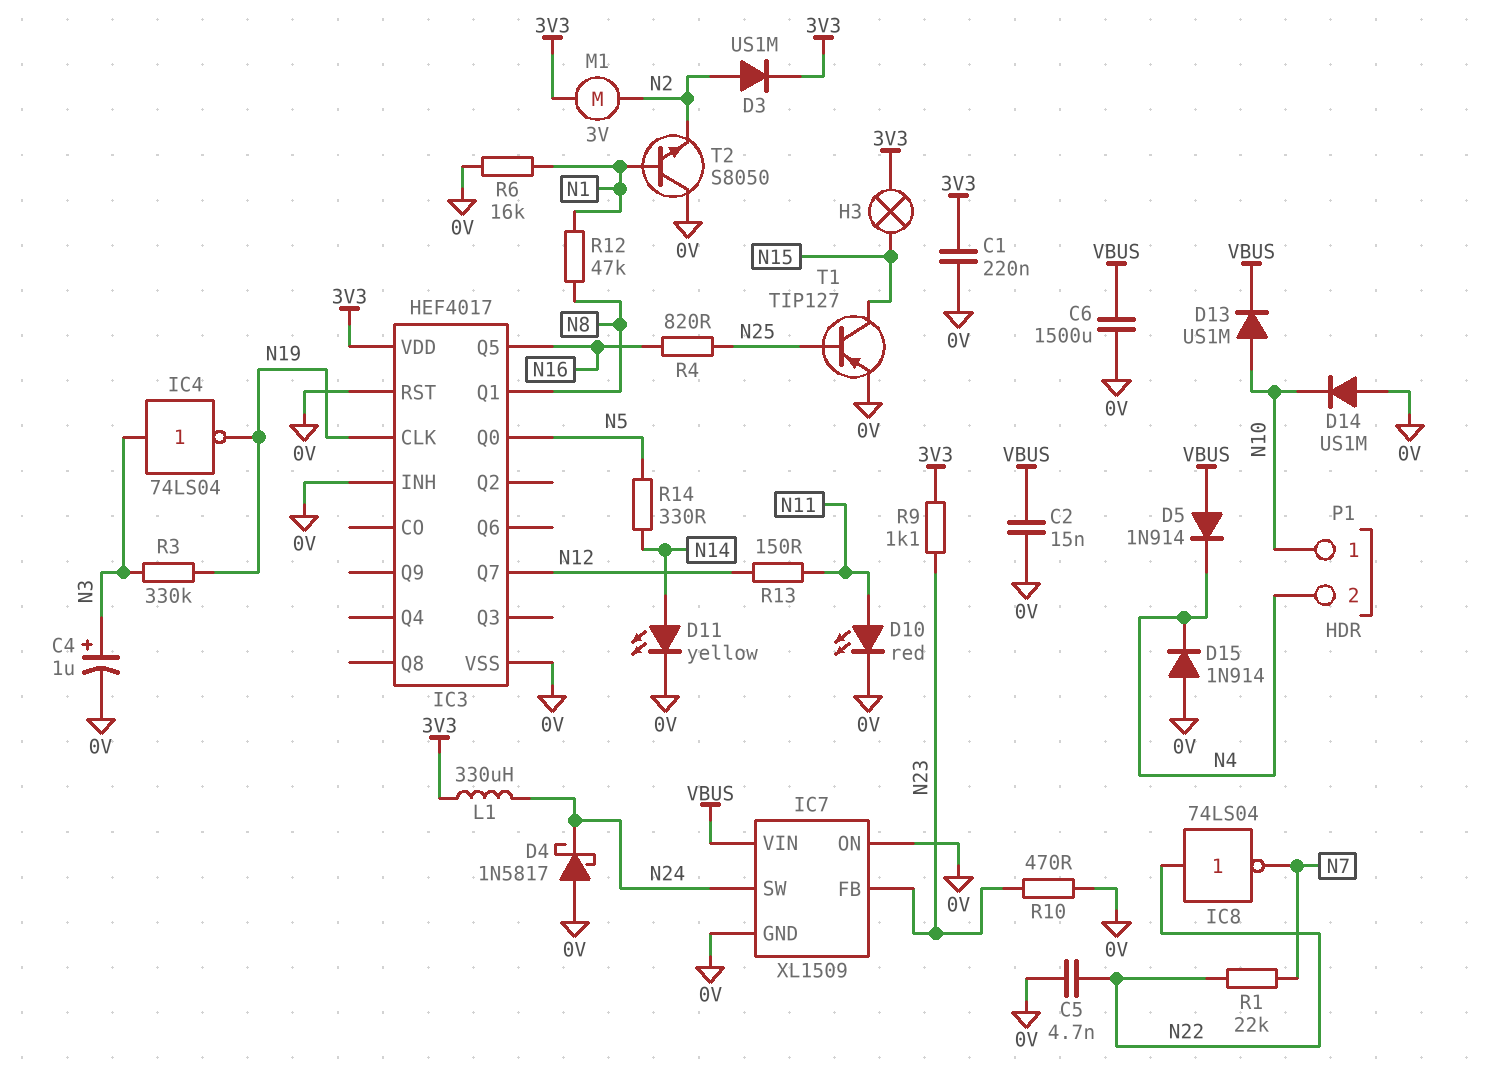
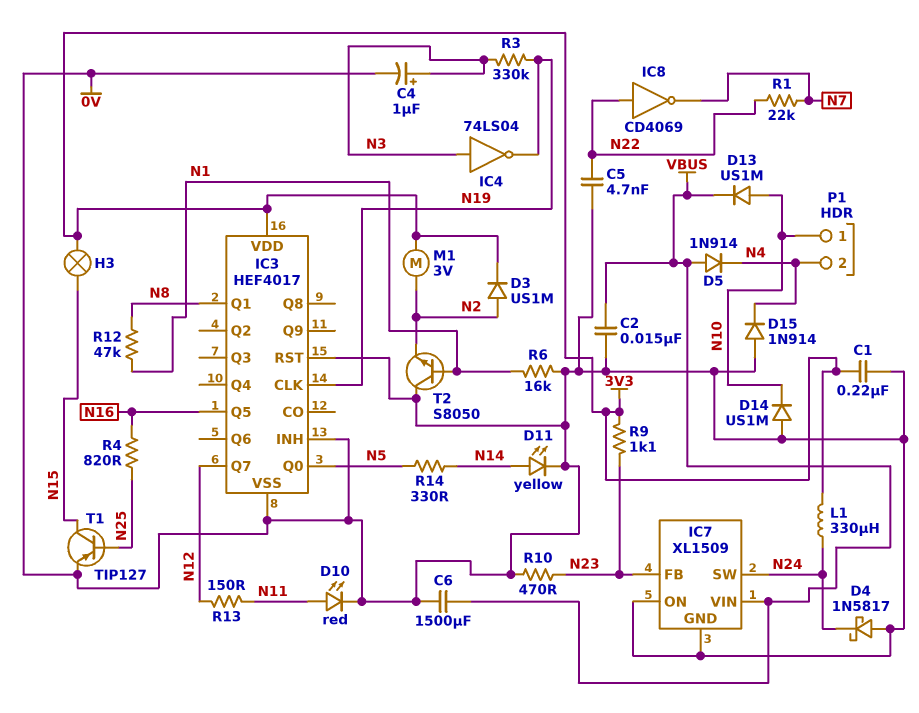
IC8: NOT 74LS04 (in N22, out N7) -> NOT CD4069 (in N22, out N7)

